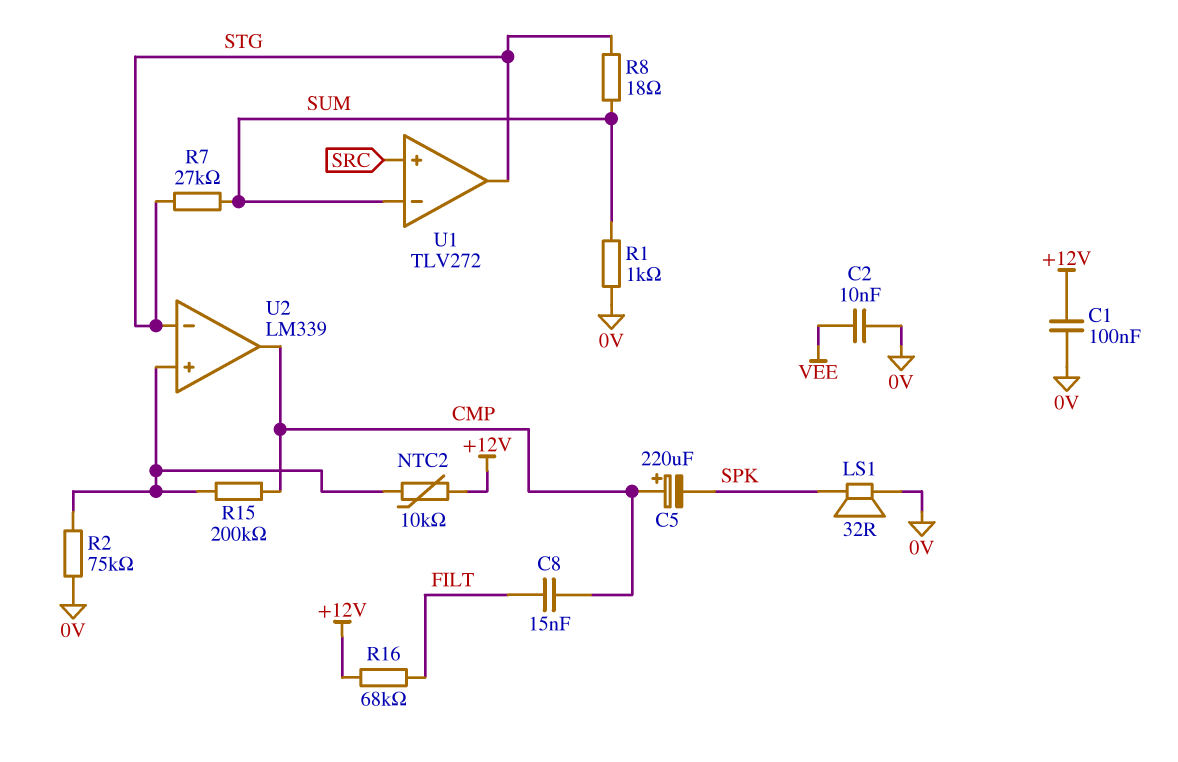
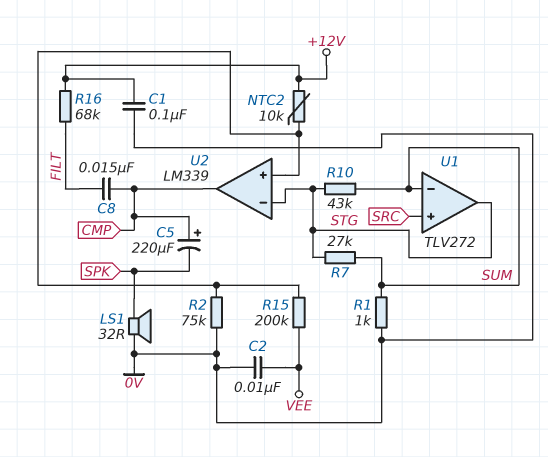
R8: 18 (STG, SUM) -> none
R10: none -> 43k (STG, SUM)
R15: 200k (CMP, U2/in+) -> 200k (U2/in+, VEE)

